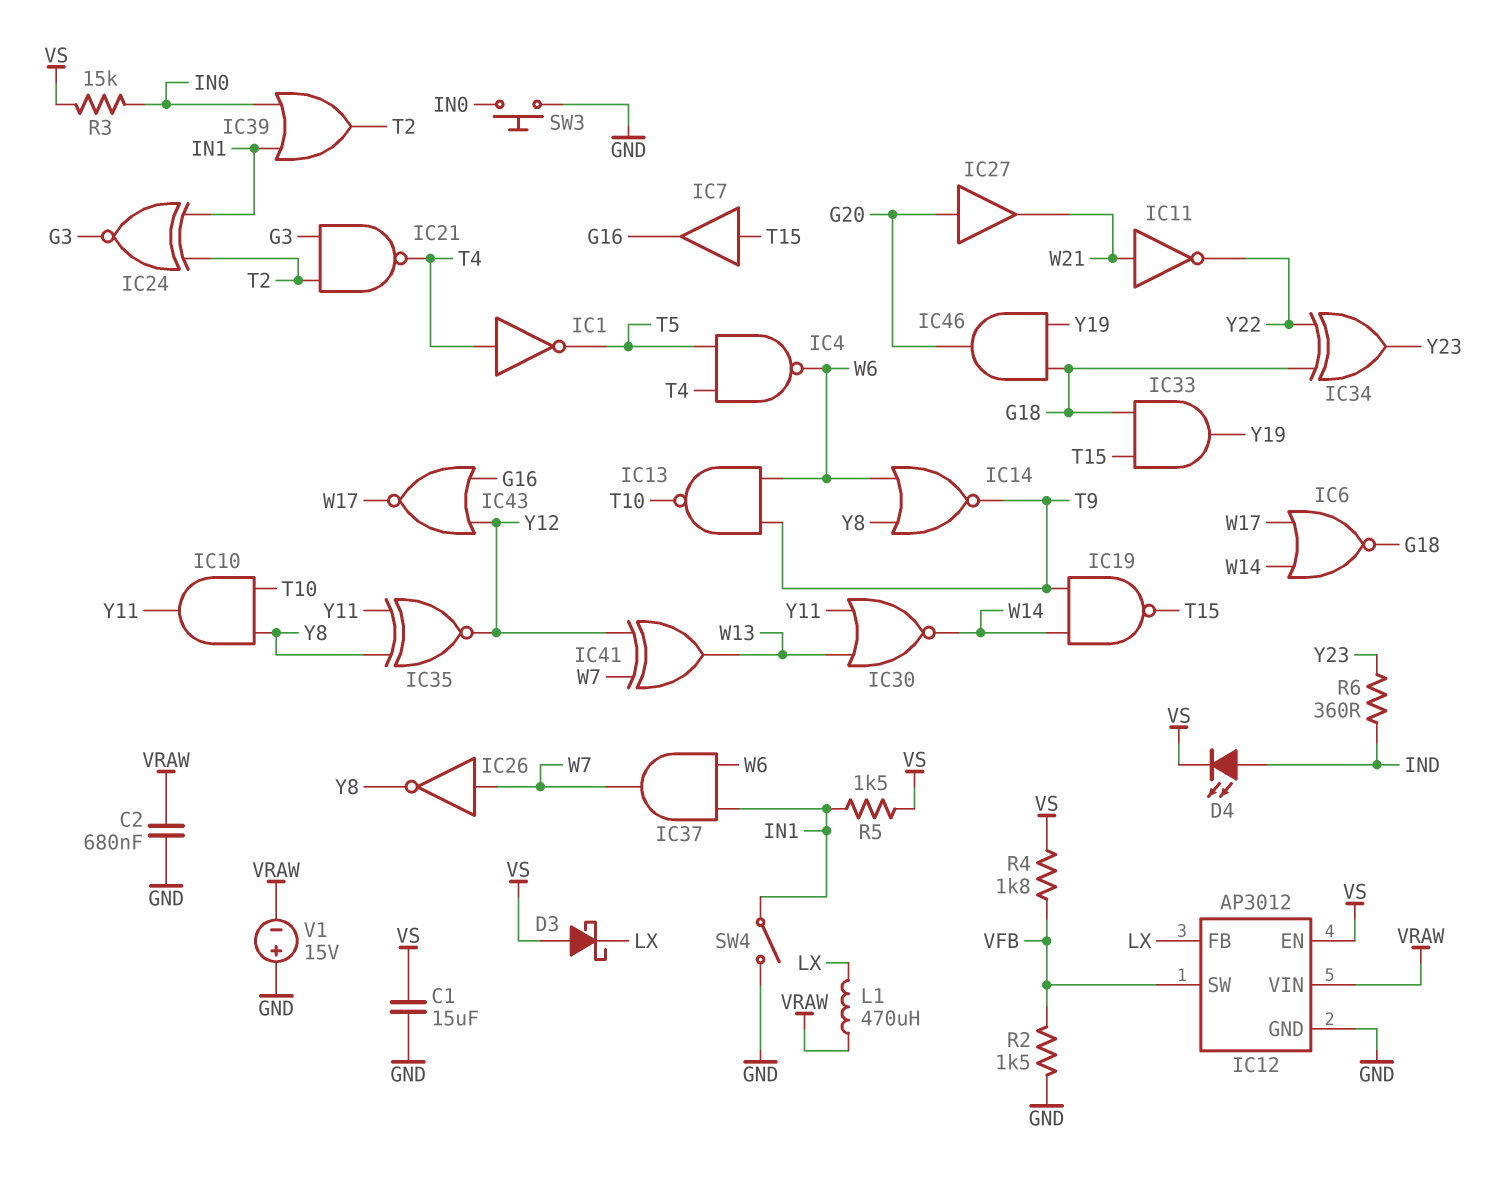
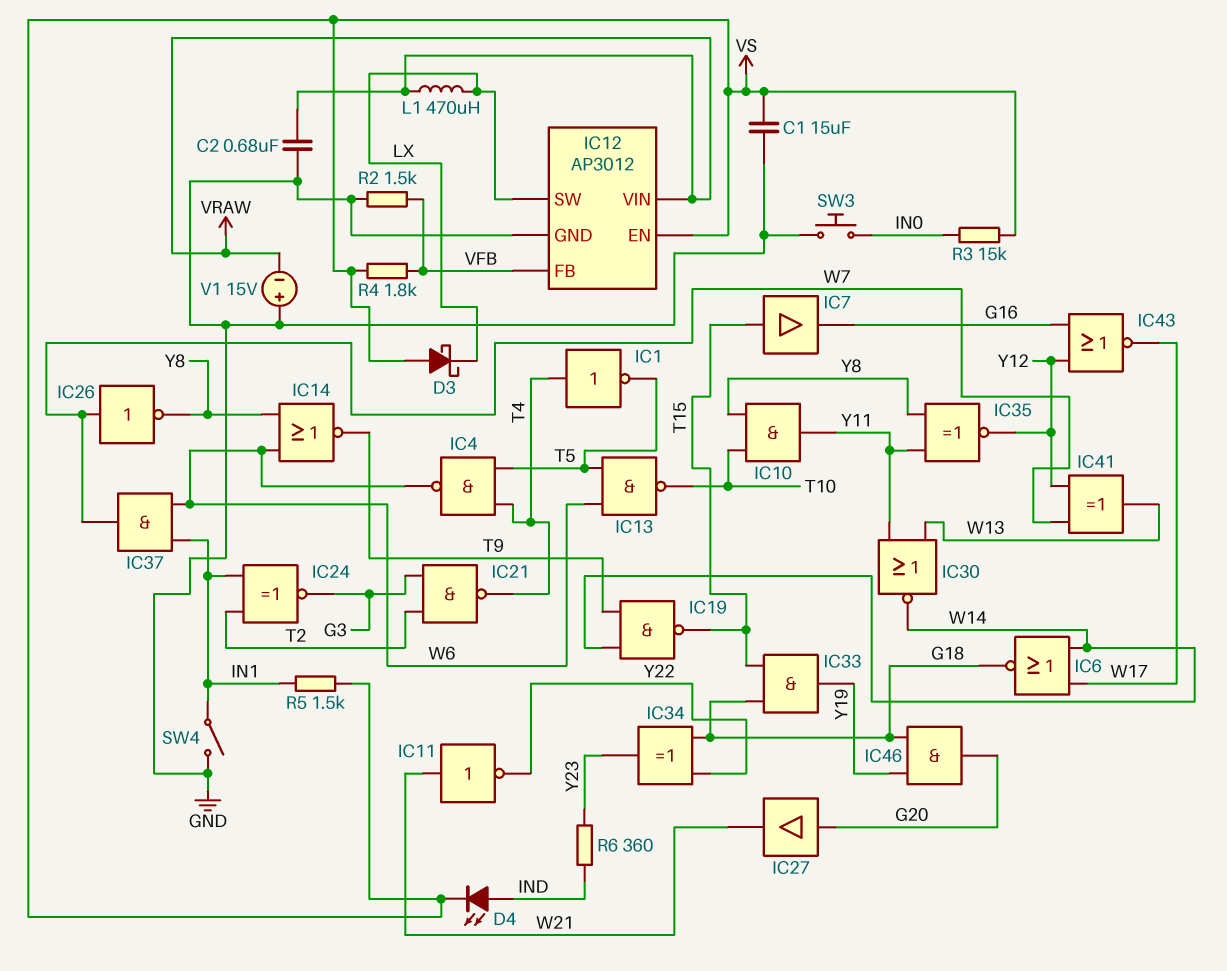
IC12 pin FB: LX -> VFB
IC12 pin SW: VFB -> LX
IC13: NAND (in T9, in W6, out T10) -> NAND (in T5, in W6, out T10)
IC39: OR (in IN0, in IN1, out T2) -> none

